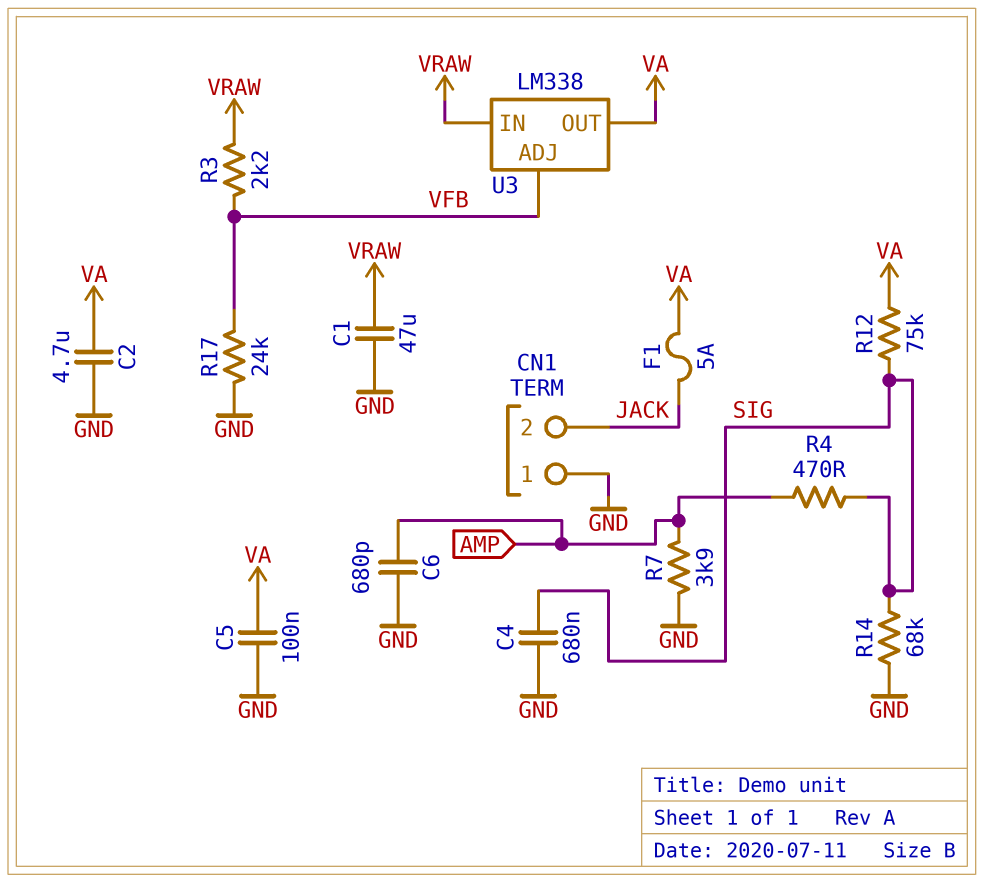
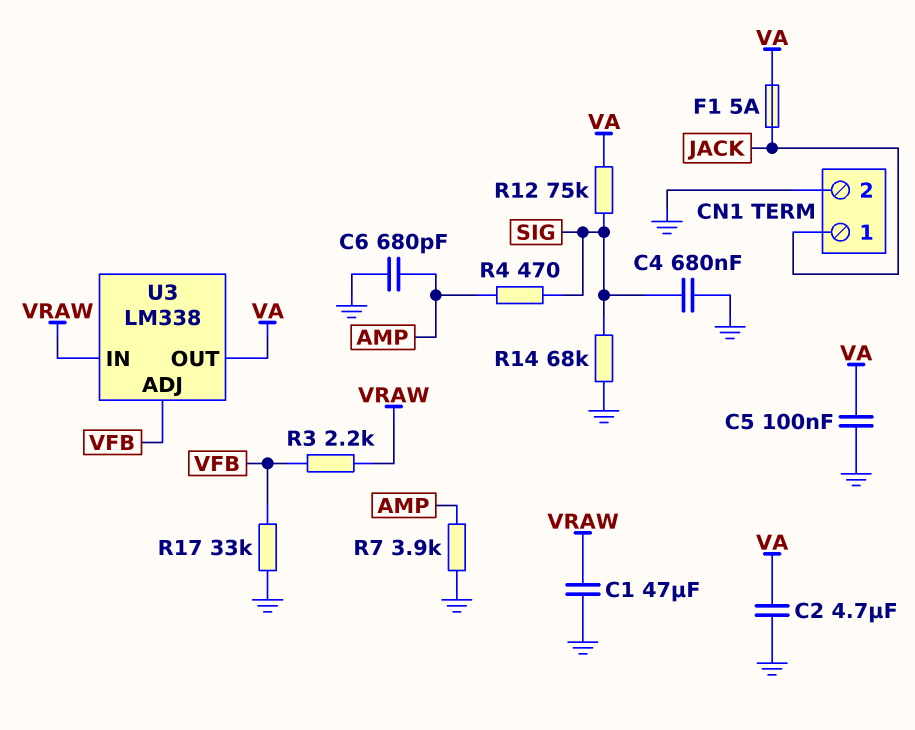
CN1 pin 1: GND -> JACK
CN1 pin 2: JACK -> GND
R17: 24k (GND, VFB) -> 33k (GND, VFB)

